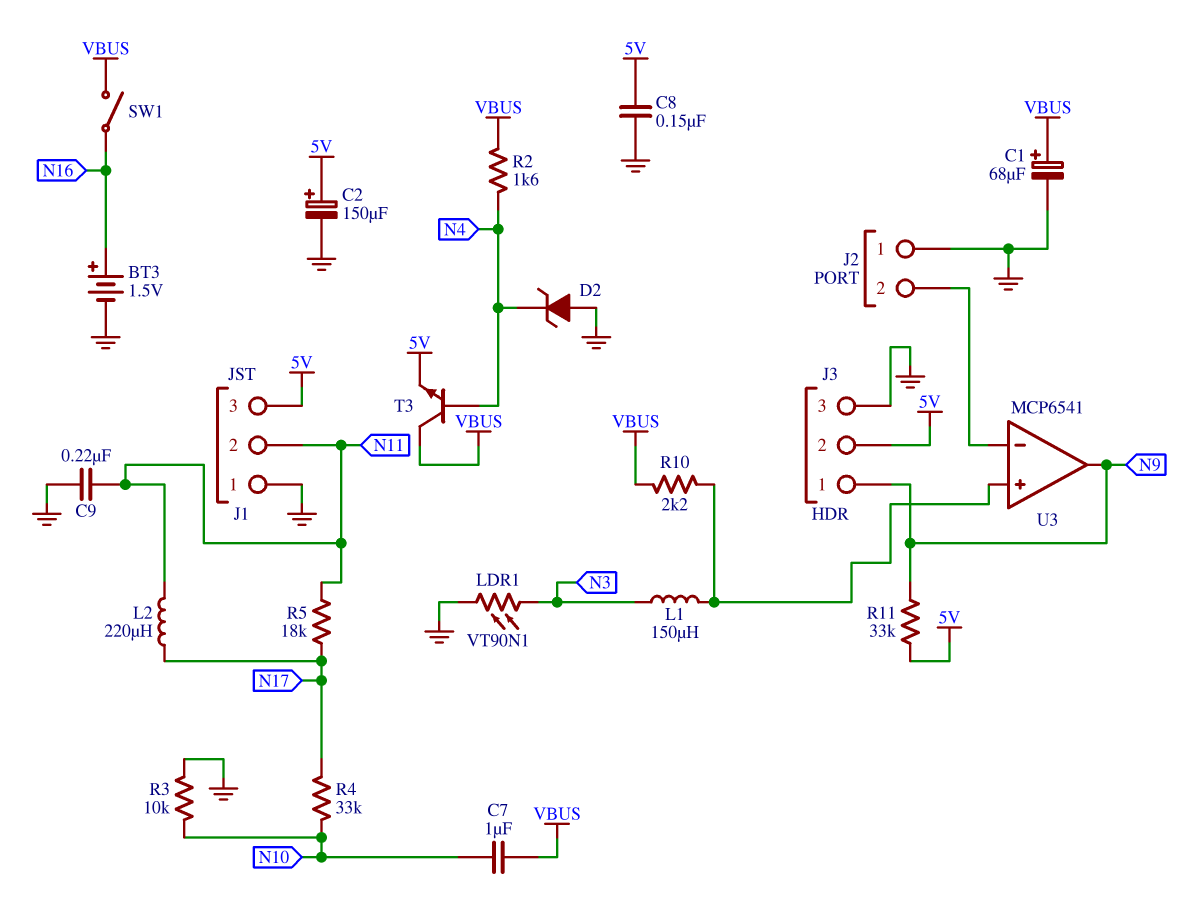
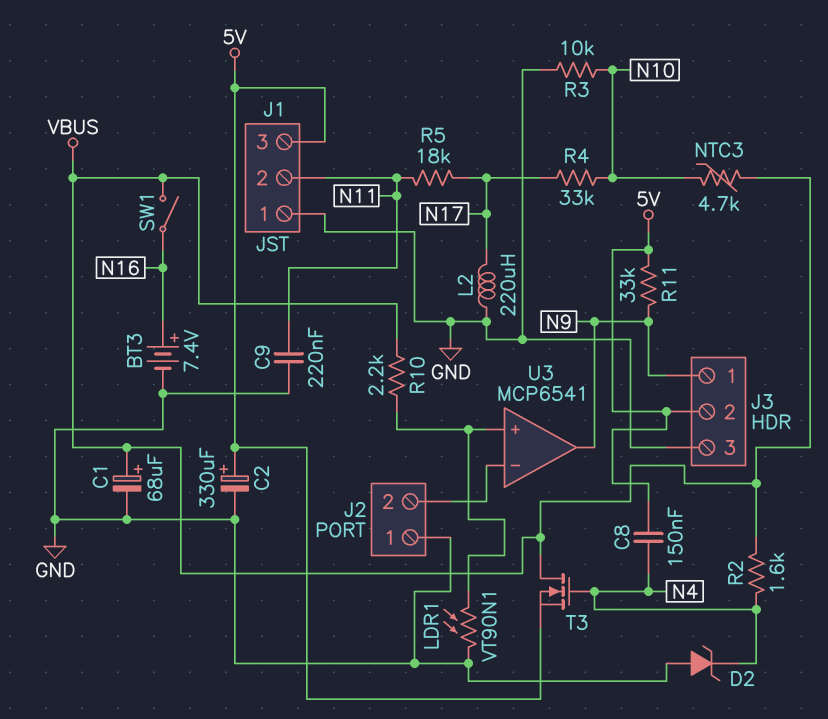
BT3: 1.5V (plus N16, minus GND) -> 7.4V (plus N16, minus GND)
C2: 150uF (plus 5V, minus GND) -> 330uF (plus 5V, minus GND)
C7: 1uF (N10, VBUS) -> none
C8: 150nF (5V, GND) -> 150nF (5V, N4)
L1: 150uH (N3, U3/in+) -> none
L2: 220uH (N11, N17) -> 220uH (GND, N17)
LDR1: VT90N1 (GND, N3) -> VT90N1 (GND, U3/in+)
NTC3: none -> 4.7k (N10, VBUS)
T3: NPN (B N4, C VBUS, E 5V) -> NMOS (G N4, D VBUS, S 5V)

